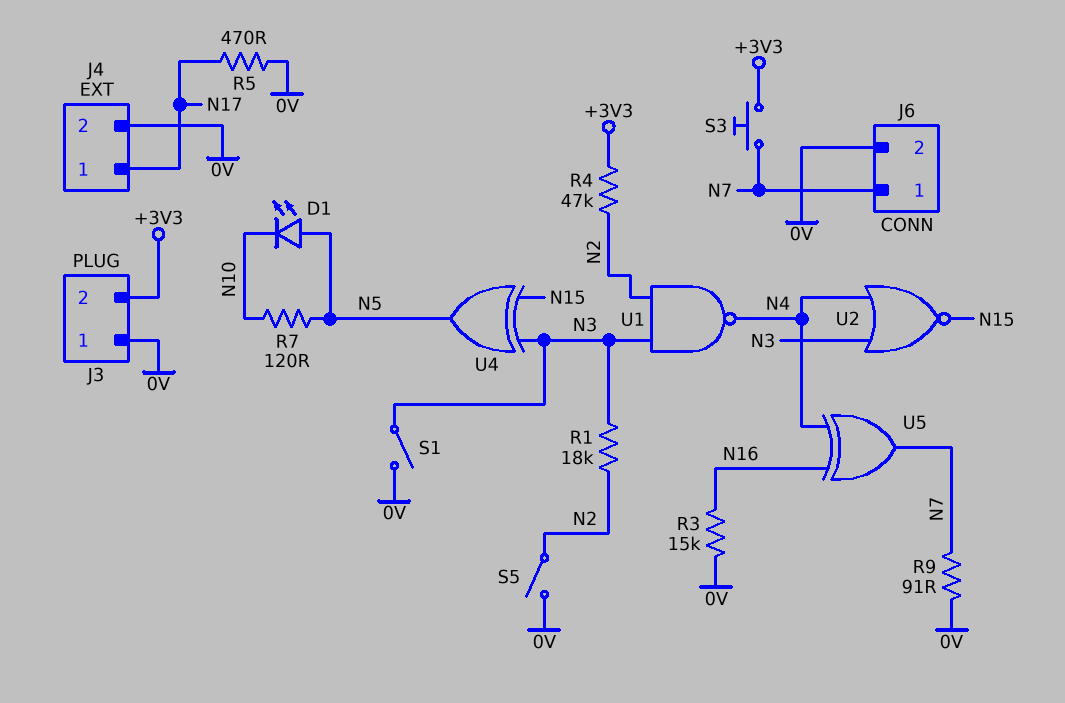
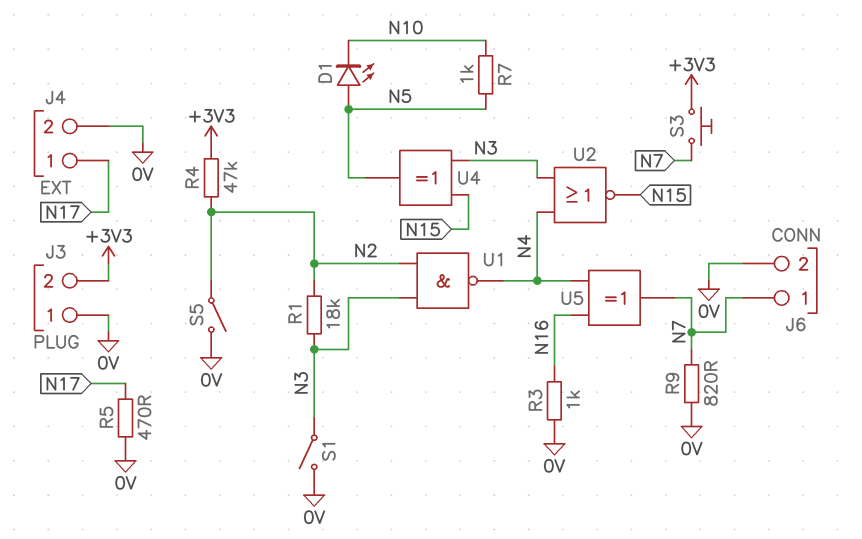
R3: 15k (0V, N16) -> 1k (0V, N16)
R7: 120 (N5, N10) -> 1k (N5, N10)
R9: 91 (0V, N7) -> 820 (0V, N7)

